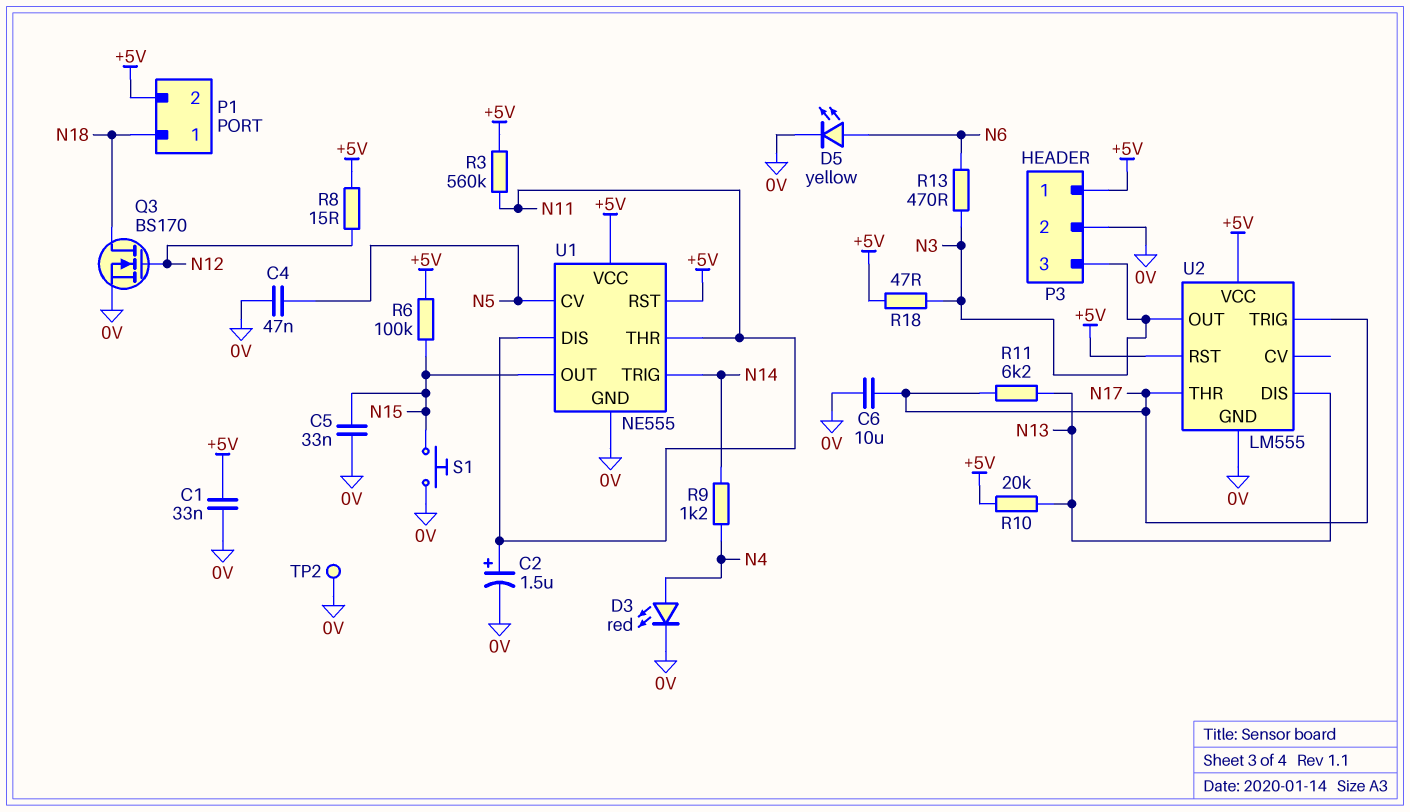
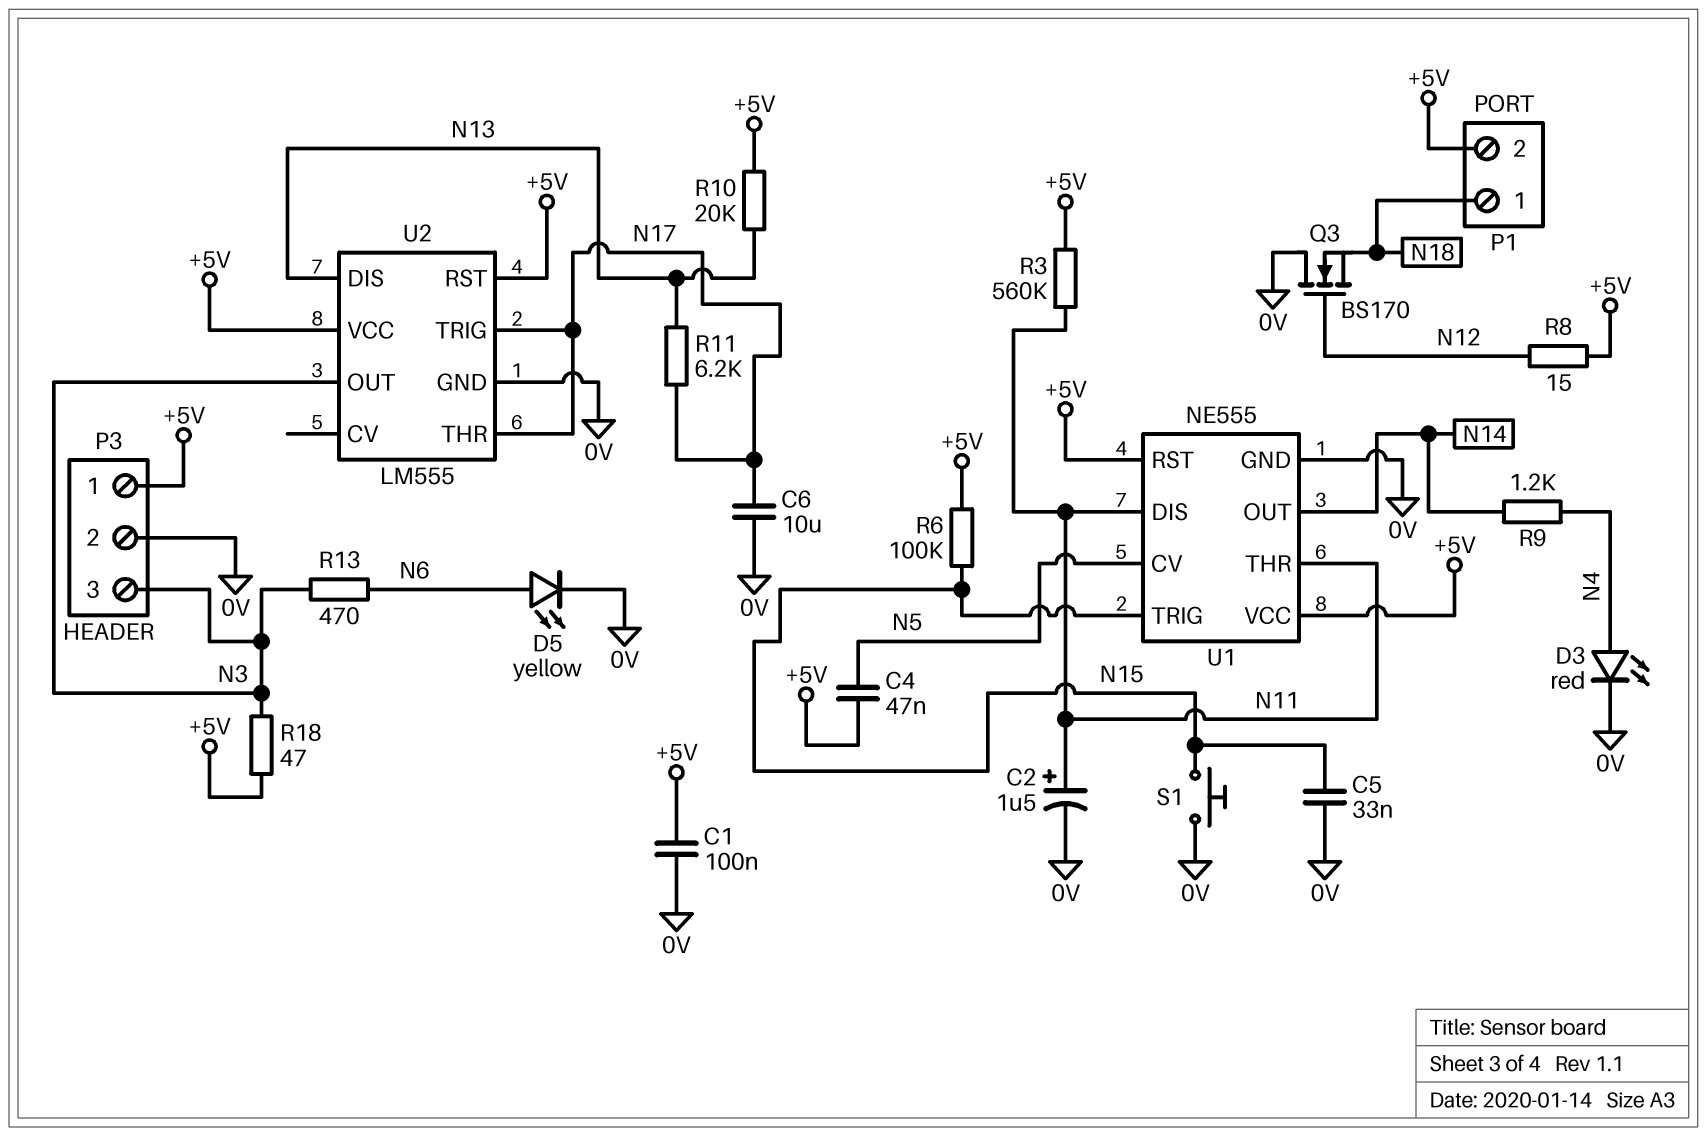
C1: 33nF (+5V, 0V) -> 100nF (+5V, 0V)
C4: 47nF (0V, N5) -> 47nF (+5V, N5)
Q3: NMOS BS170 (G N12, D N18, S 0V) -> NMOS BS170 (G N12, D 0V, S N18)
TP2: test point (0V) -> none
U1 pin OUT: N15 -> N14
U1 pin TRIG: N14 -> N15

